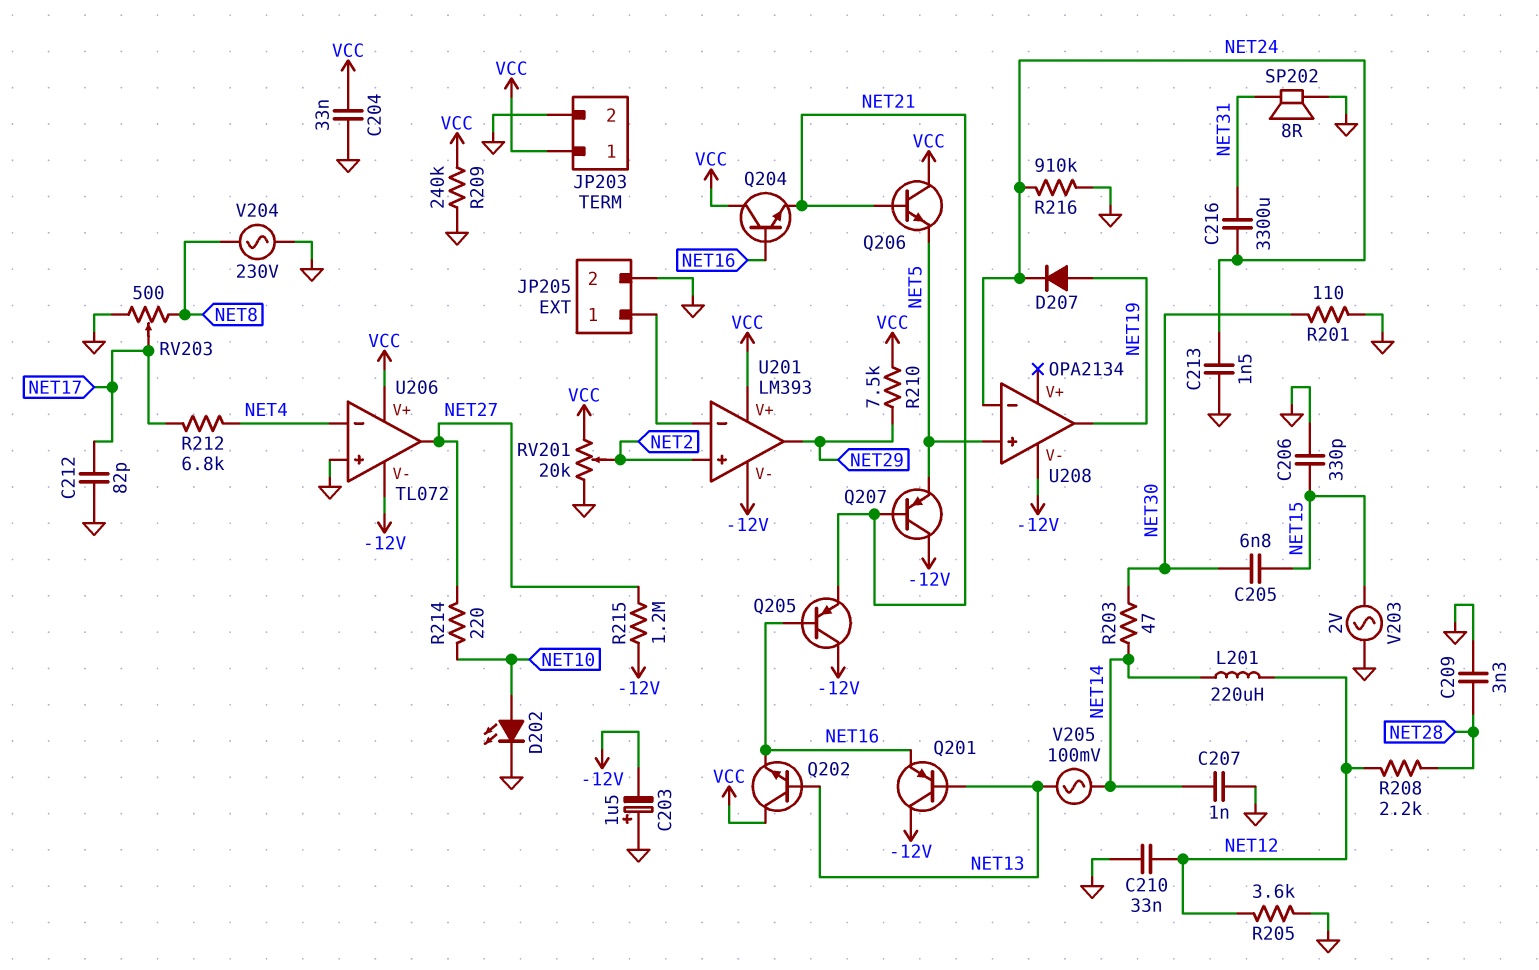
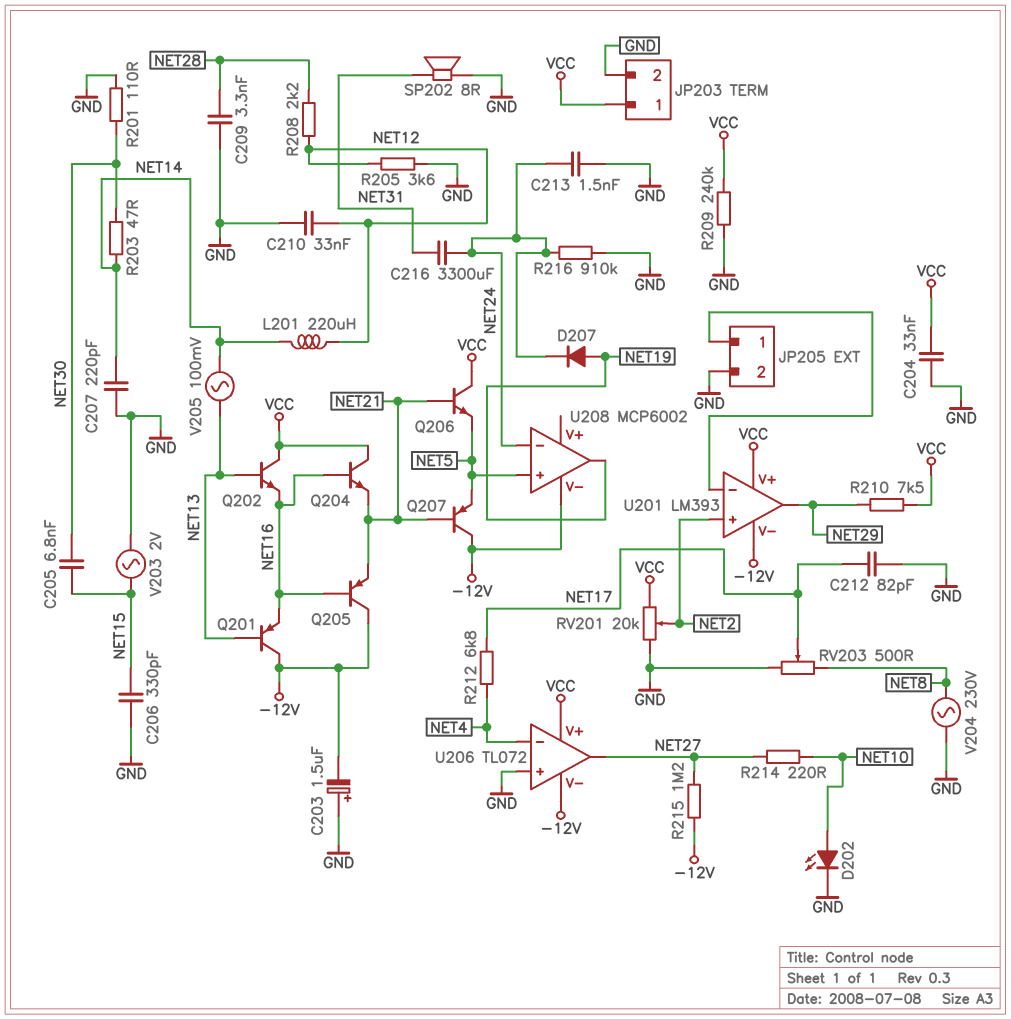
C207: 1nF (GND, NET14) -> 220pF (GND, NET14)
U208: OPA2134 -> MCP6002

